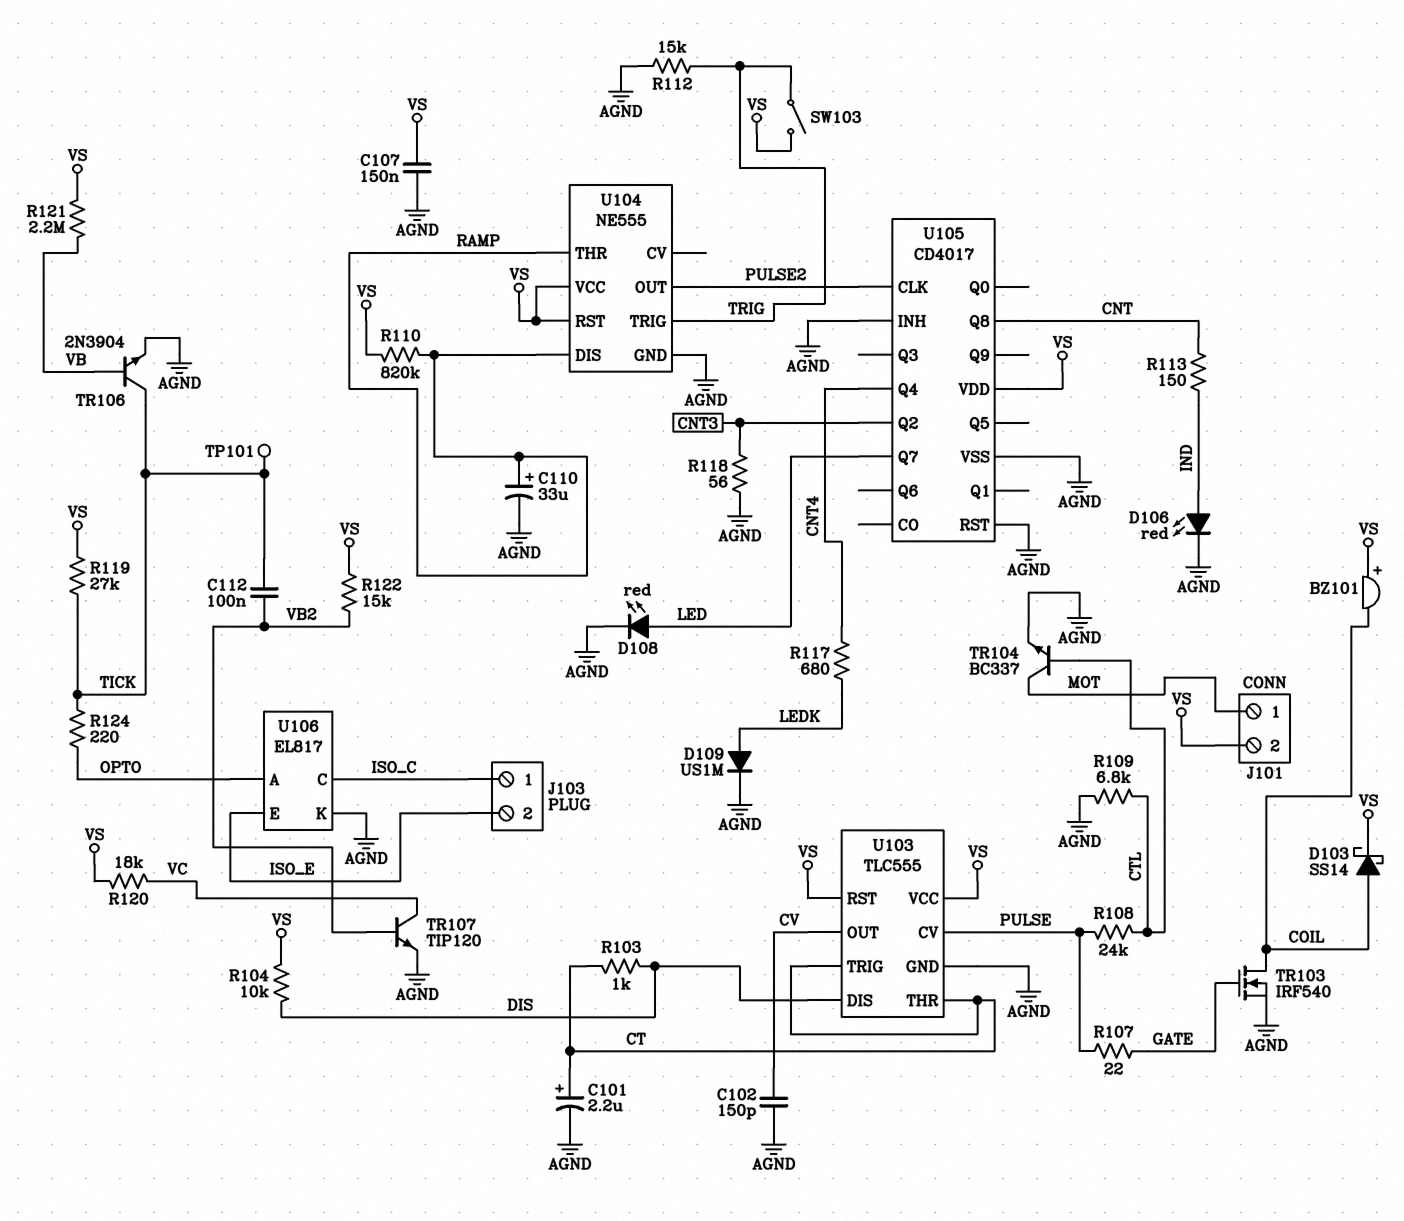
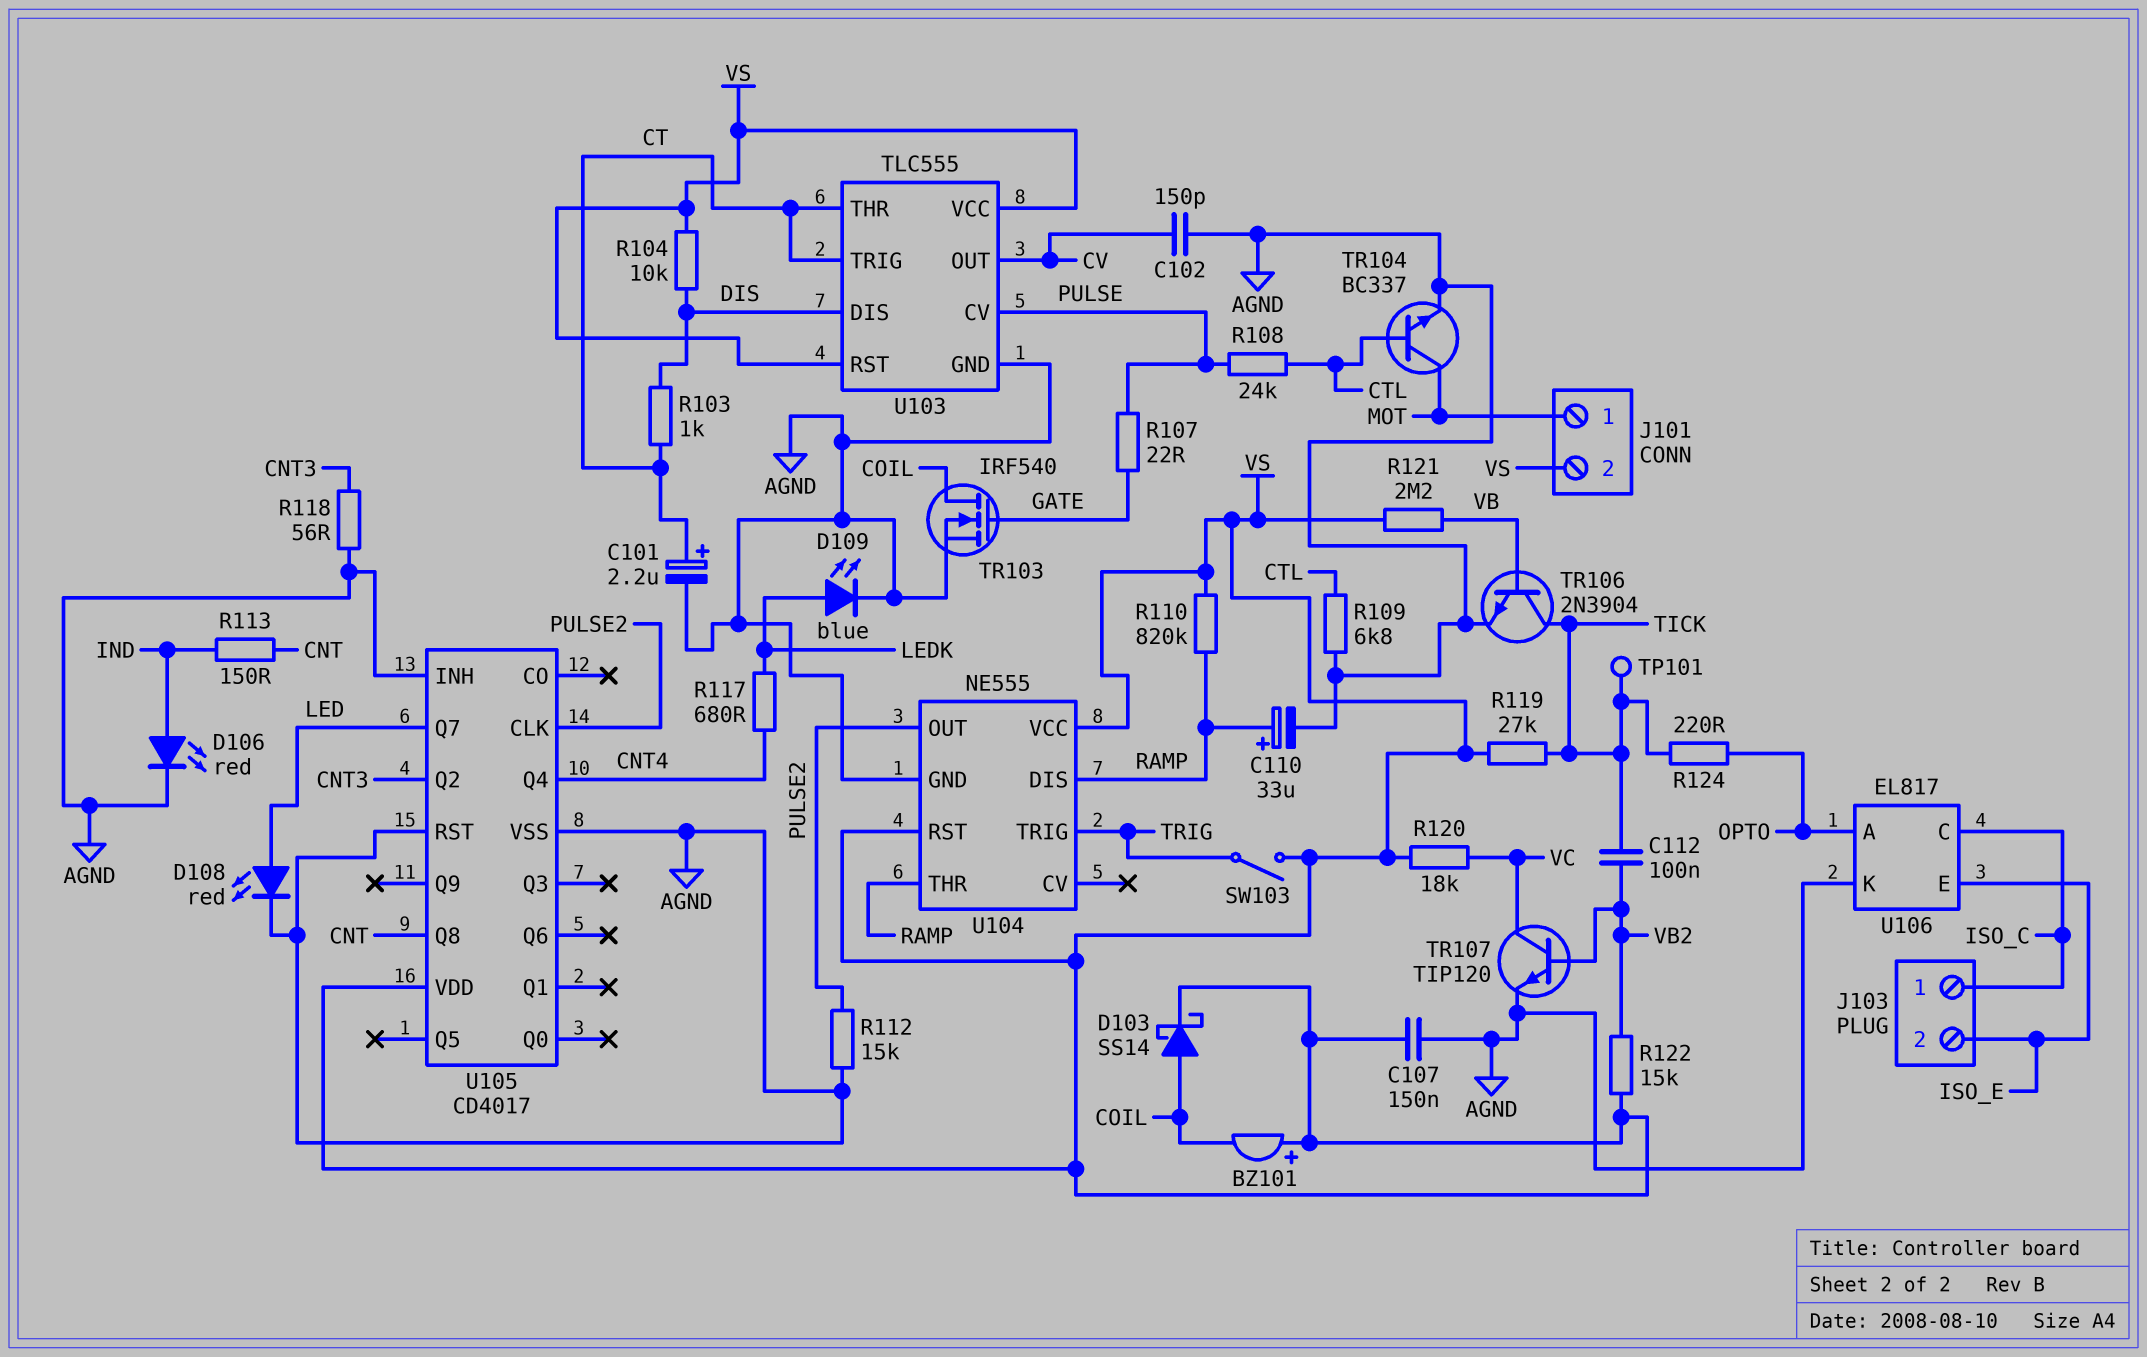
D109: diode US1M (A LEDK, K AGND) -> LED blue (A LEDK, K AGND)
R112: 15k (AGND, TRIG) -> 15k (AGND, PULSE2)

